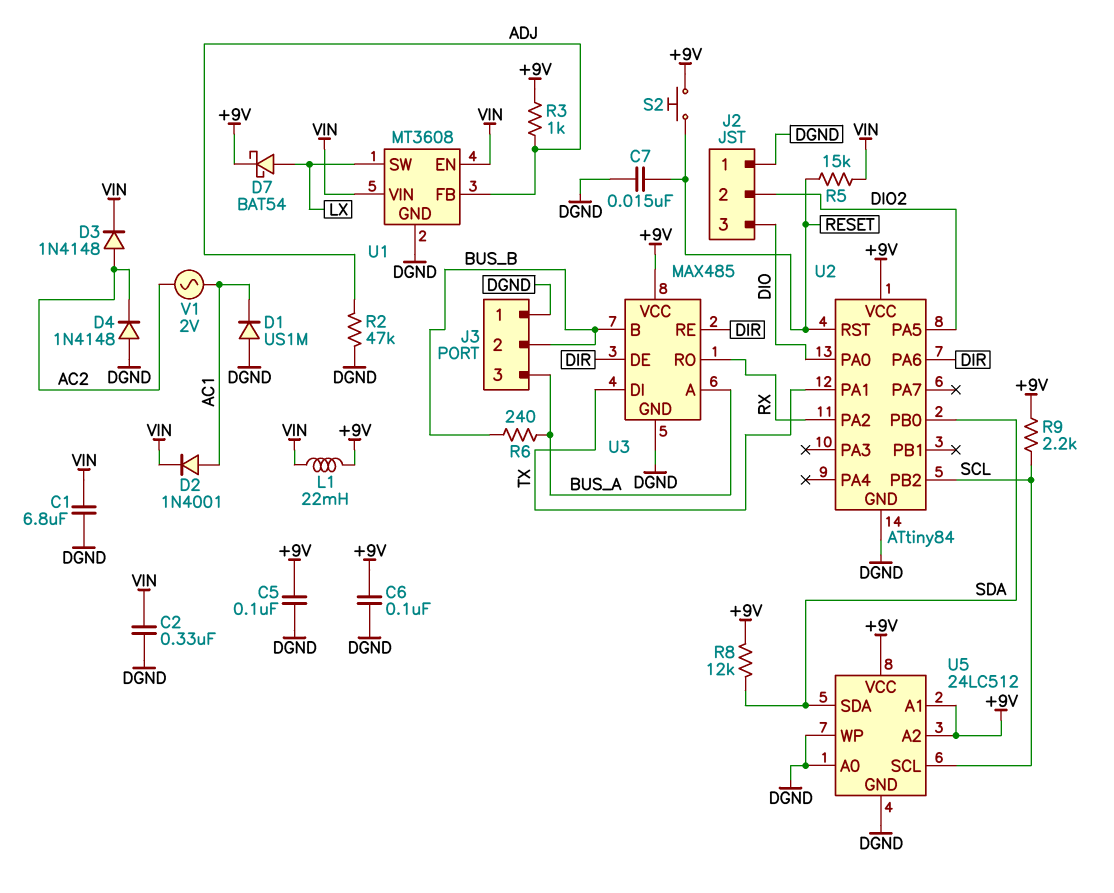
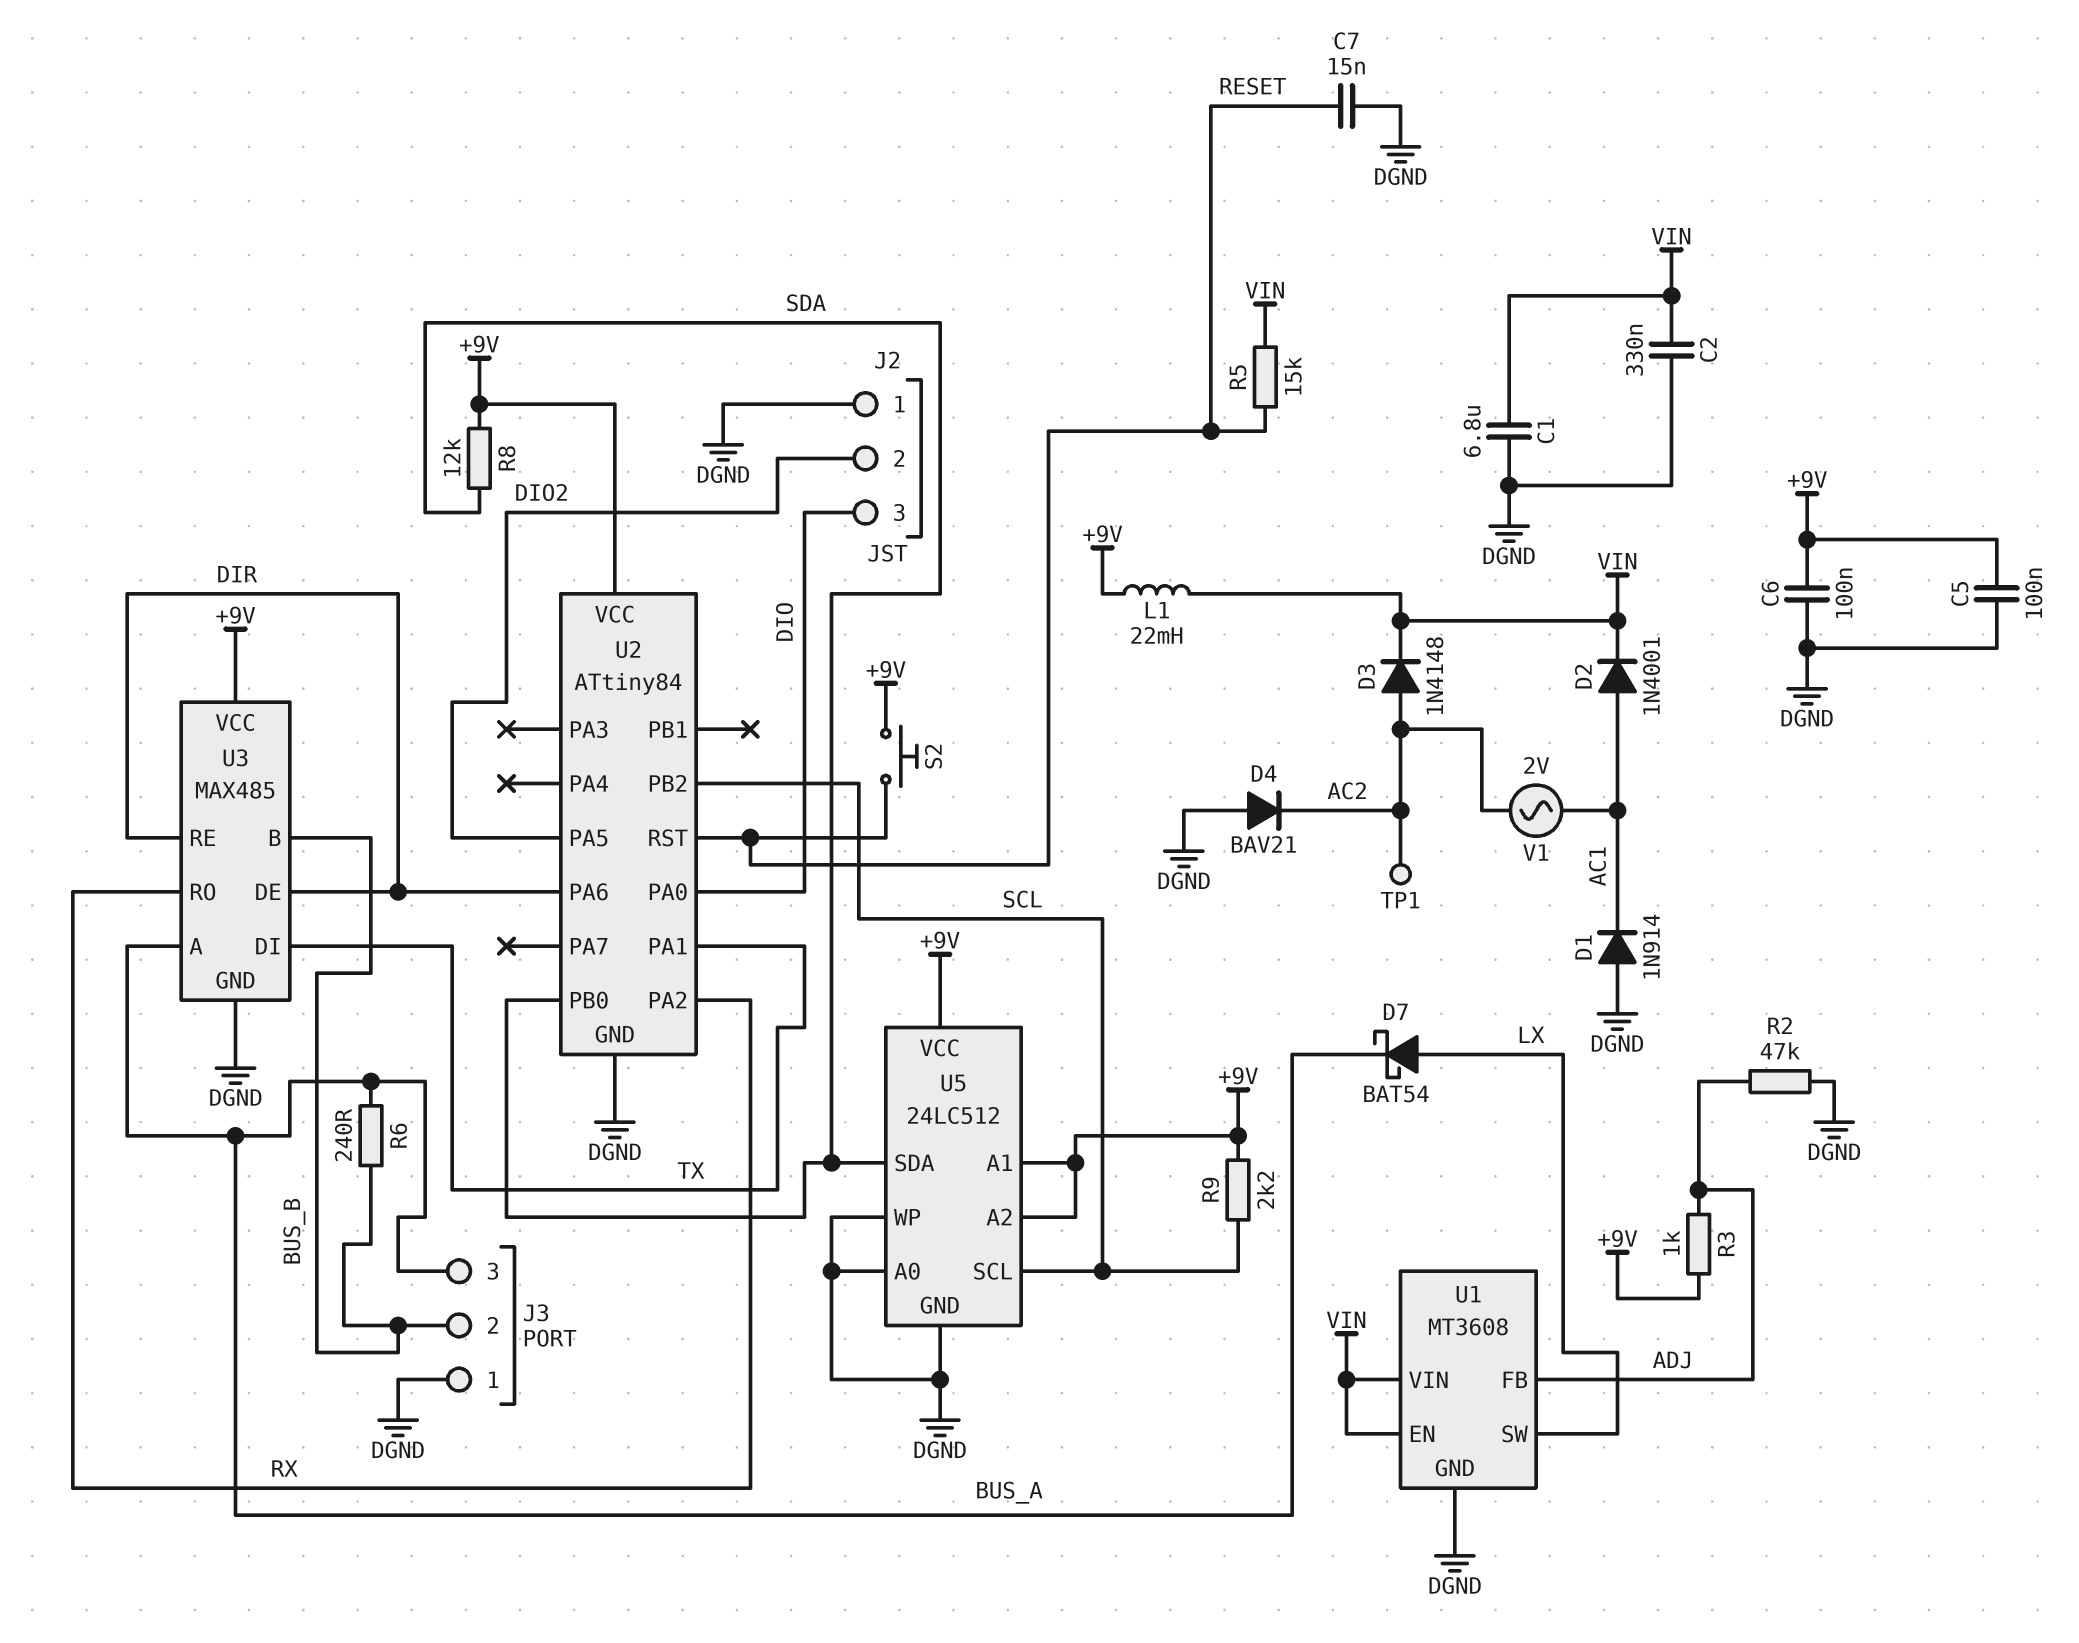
D1: diode US1M (A DGND, K AC1) -> diode 1N914 (A DGND, K AC1)
D4: diode 1N4148 (A DGND, K AC2) -> diode BAV21 (A DGND, K AC2)
D7: schottky BAT54 (A LX, K +9V) -> schottky BAT54 (A LX, K BUS_A)
TP1: none -> test point (AC2)

